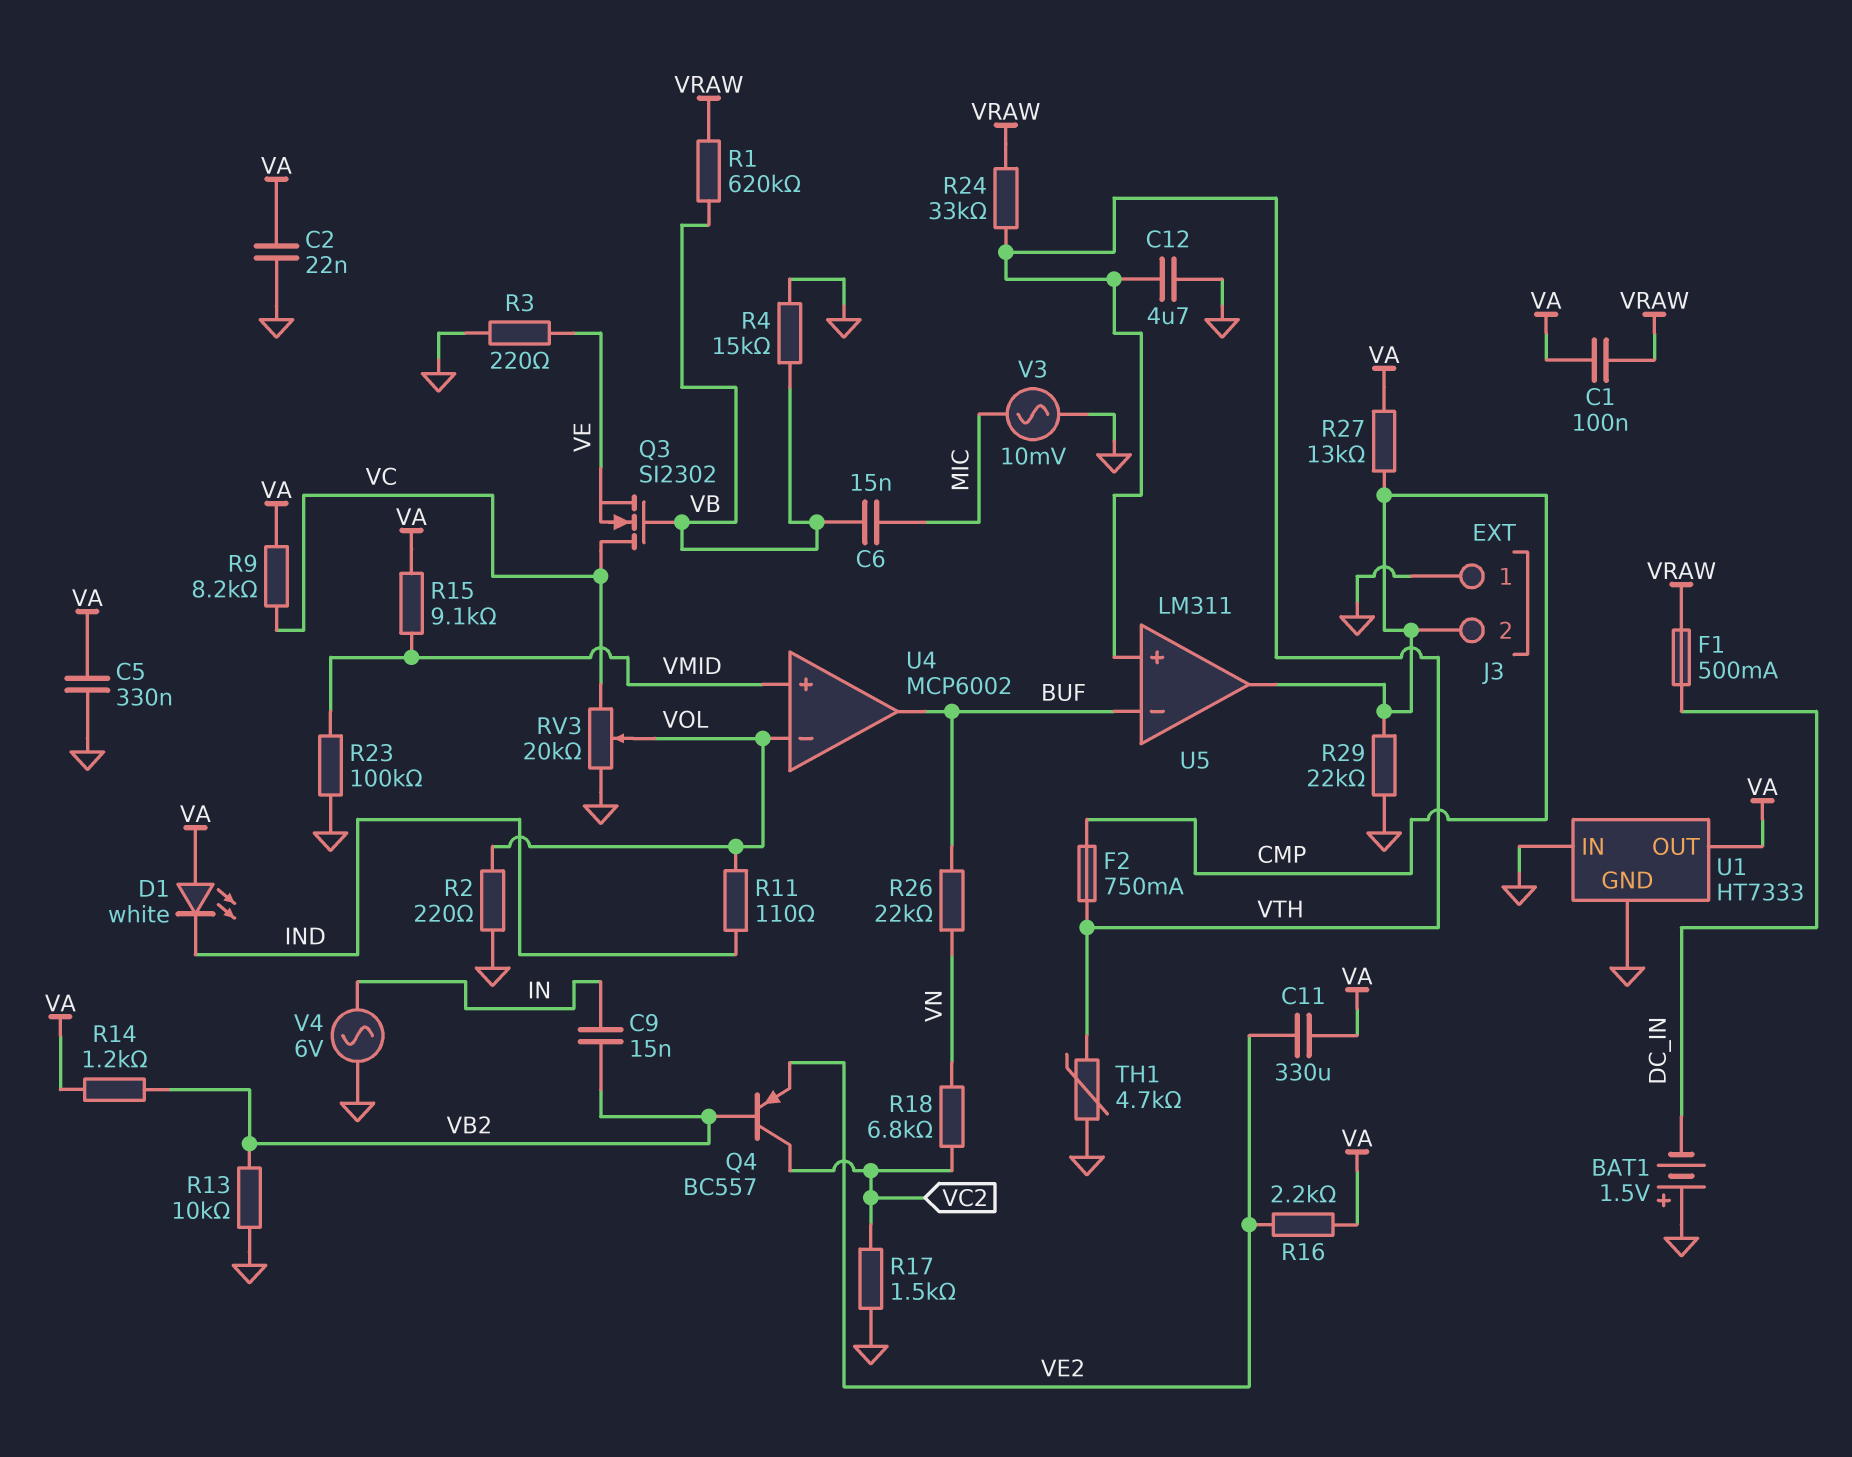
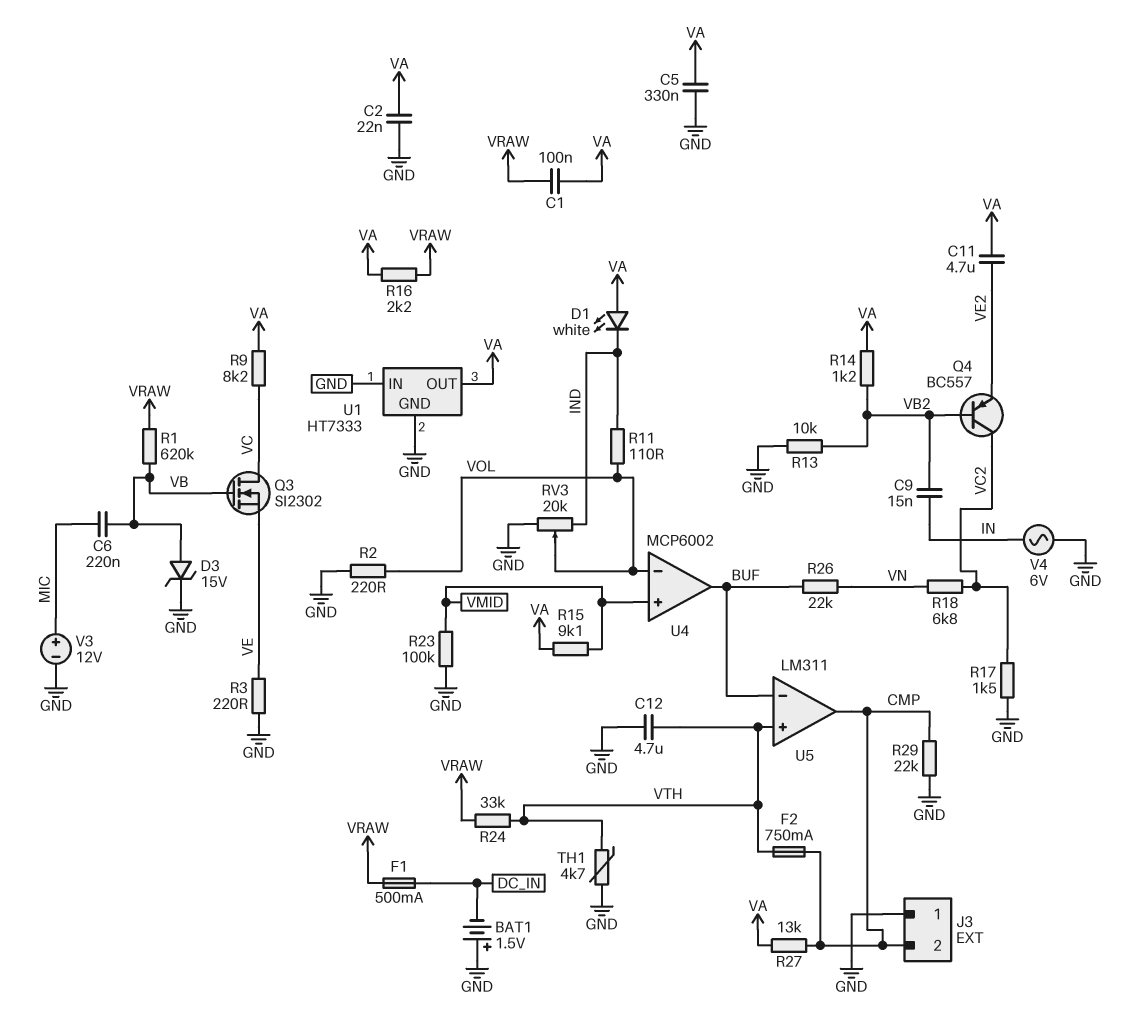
C6: 15nF (MIC, VB) -> 220nF (MIC, VB)
C11: 330uF (VA, VE2) -> 4.7uF (VA, VE2)
D3: none -> zener 15V (A VB, K GND)
R4: 15k (GND, VB) -> none
R16: 2.2k (VA, VE2) -> 2.2k (VA, VRAW)
RV3: 20k (GND, VC, wiper VOL) -> 20k (GND, IND, wiper VOL)
V3: AC 10mV (GND, MIC) -> 12V (plus MIC, minus GND)

